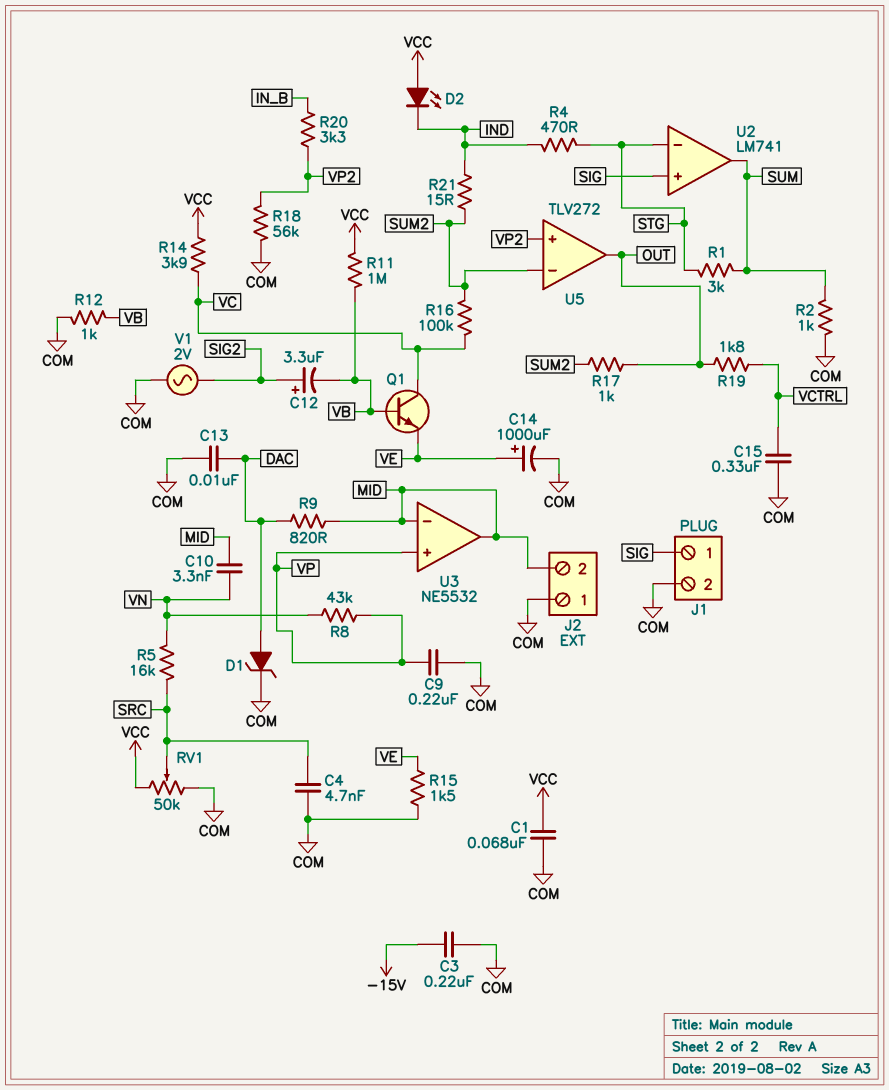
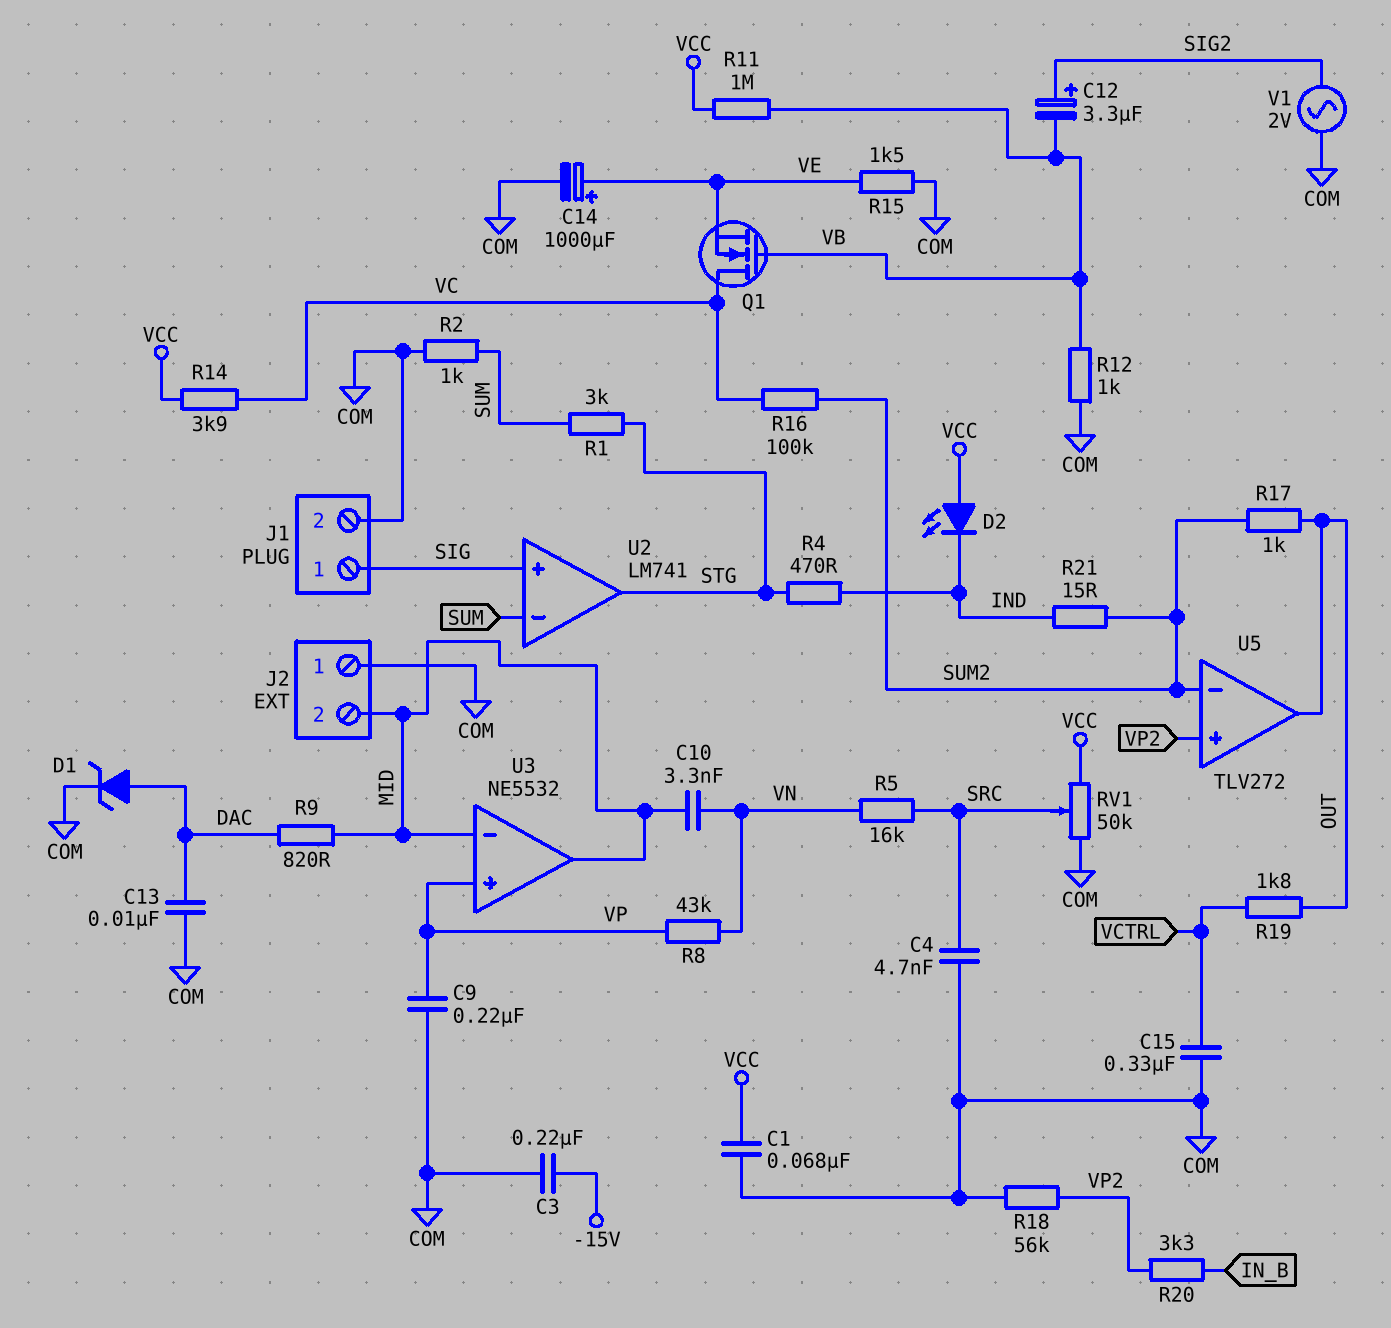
Q1: NPN (B VB, C VC, E VE) -> NMOS (G VB, D VC, S VE)
U2 pin in-: STG -> SUM
U2 pin out: SUM -> STG

